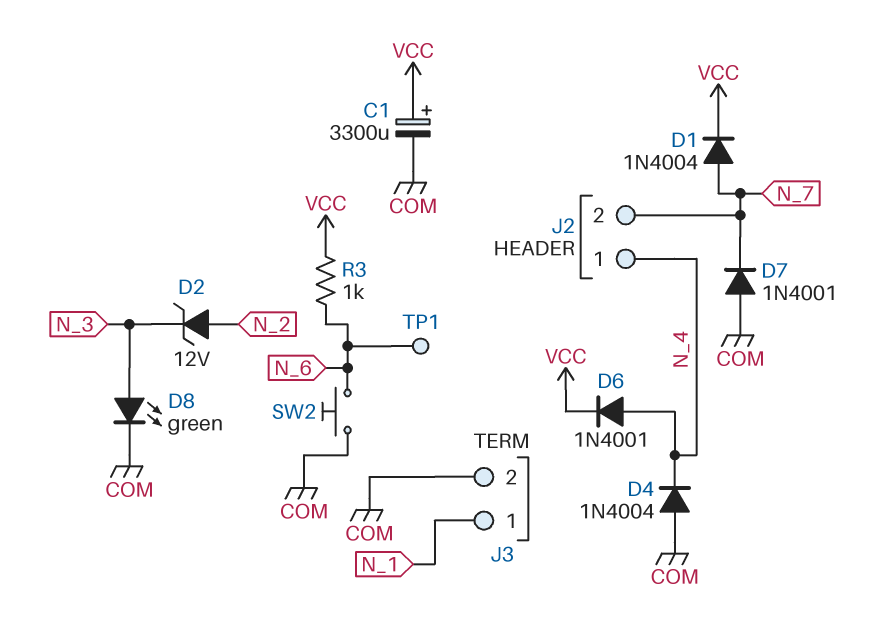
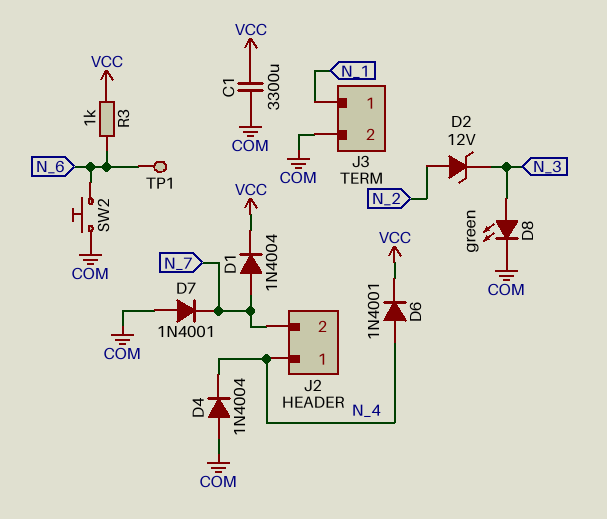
C1: 3300uF (plus VCC, minus COM) -> 3300uF (COM, VCC)

